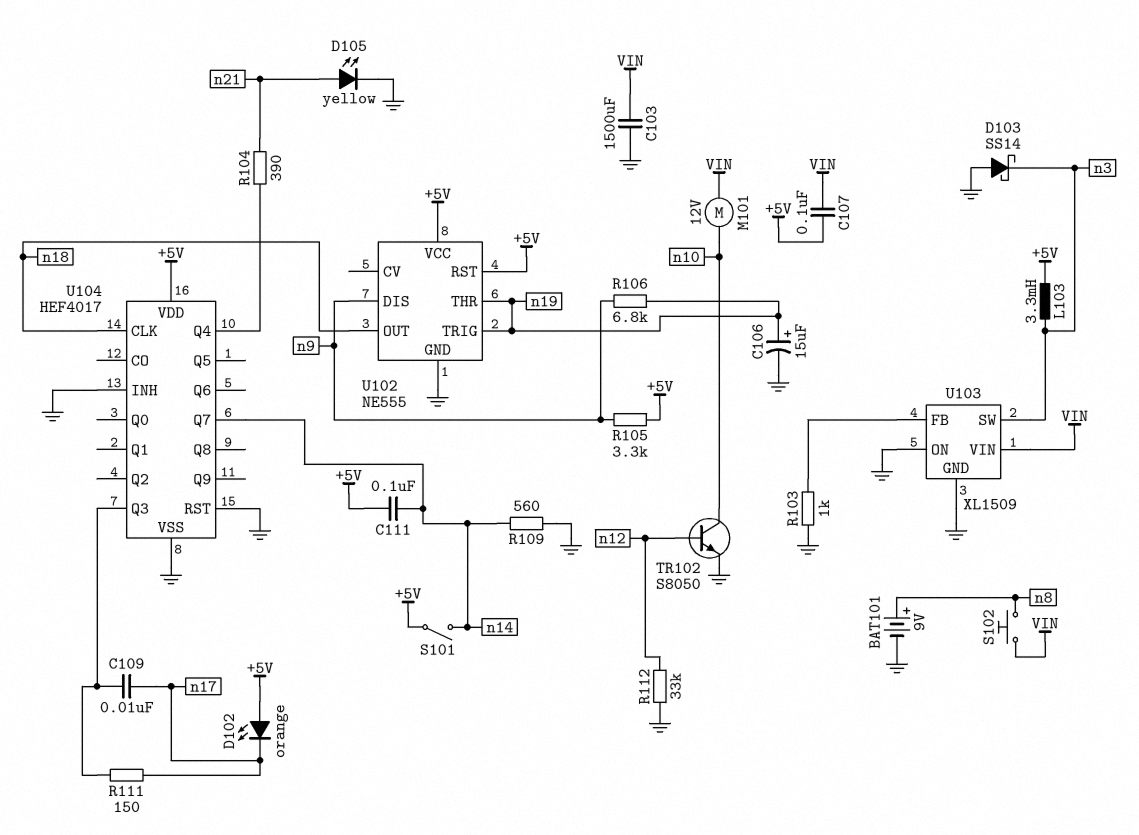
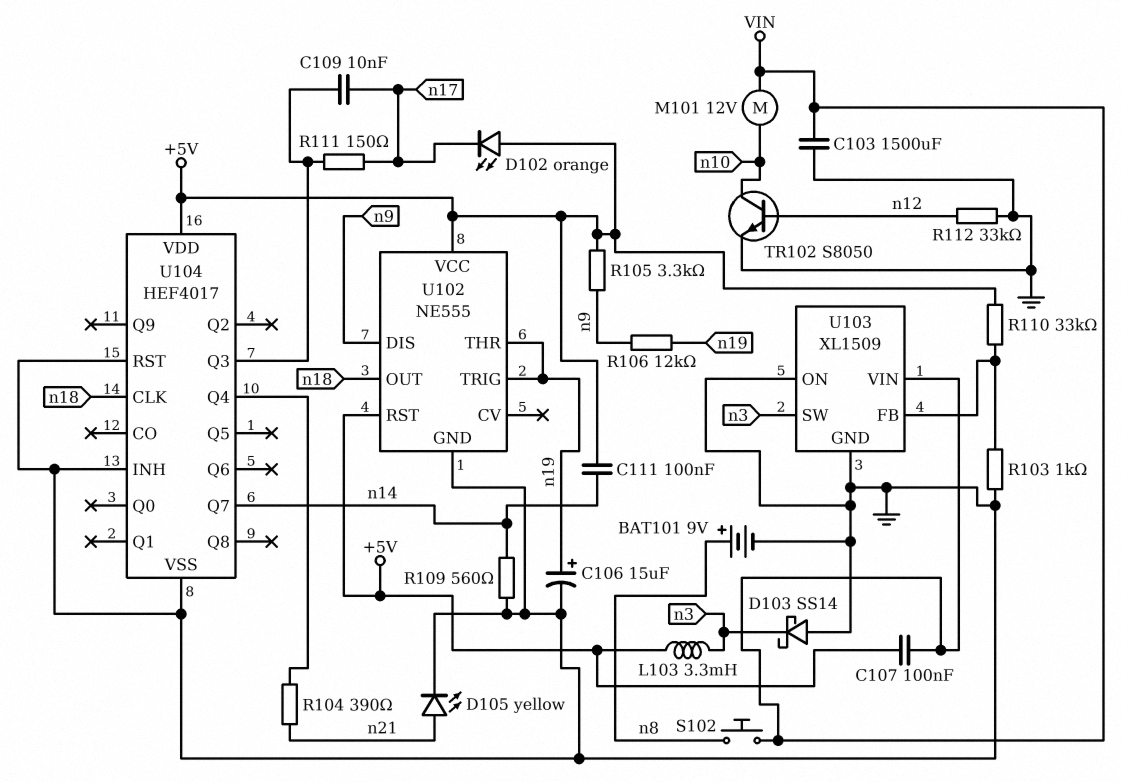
R106: 6.8k (n9, n19) -> 12k (n9, n19)
R110: none -> 33k (+5V, U103/FB)
S101: switch (+5V, n14) -> none

